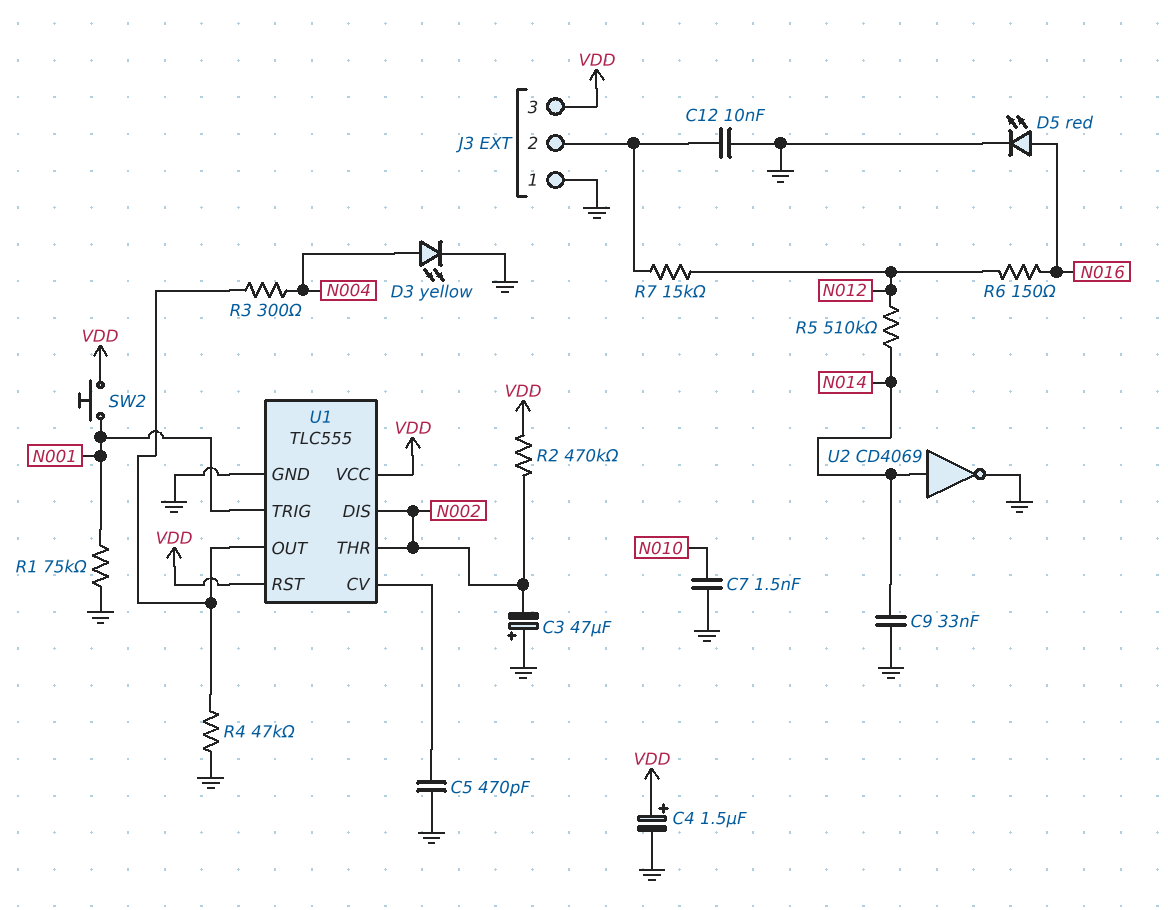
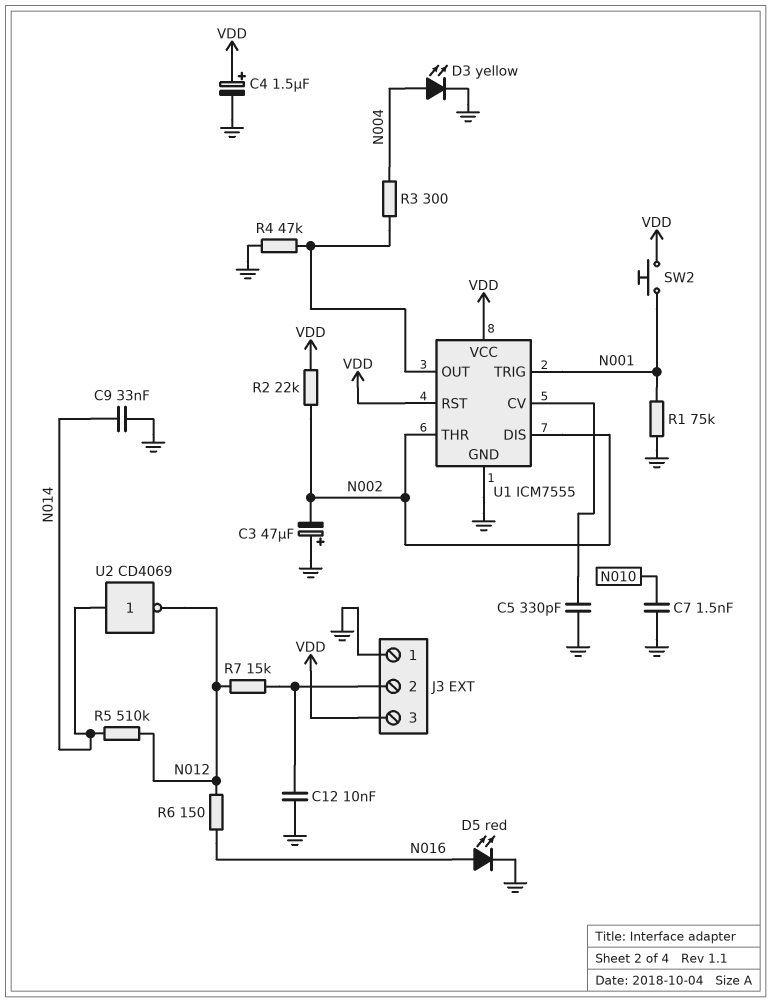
C5: 470pF (GND, U1/CV) -> 330pF (GND, U1/CV)
R2: 470k (N002, VDD) -> 22k (N002, VDD)
U1: TLC555 -> ICM7555
U2: NOT CD4069 (in N014, out GND) -> NOT CD4069 (in N014, out N012)

